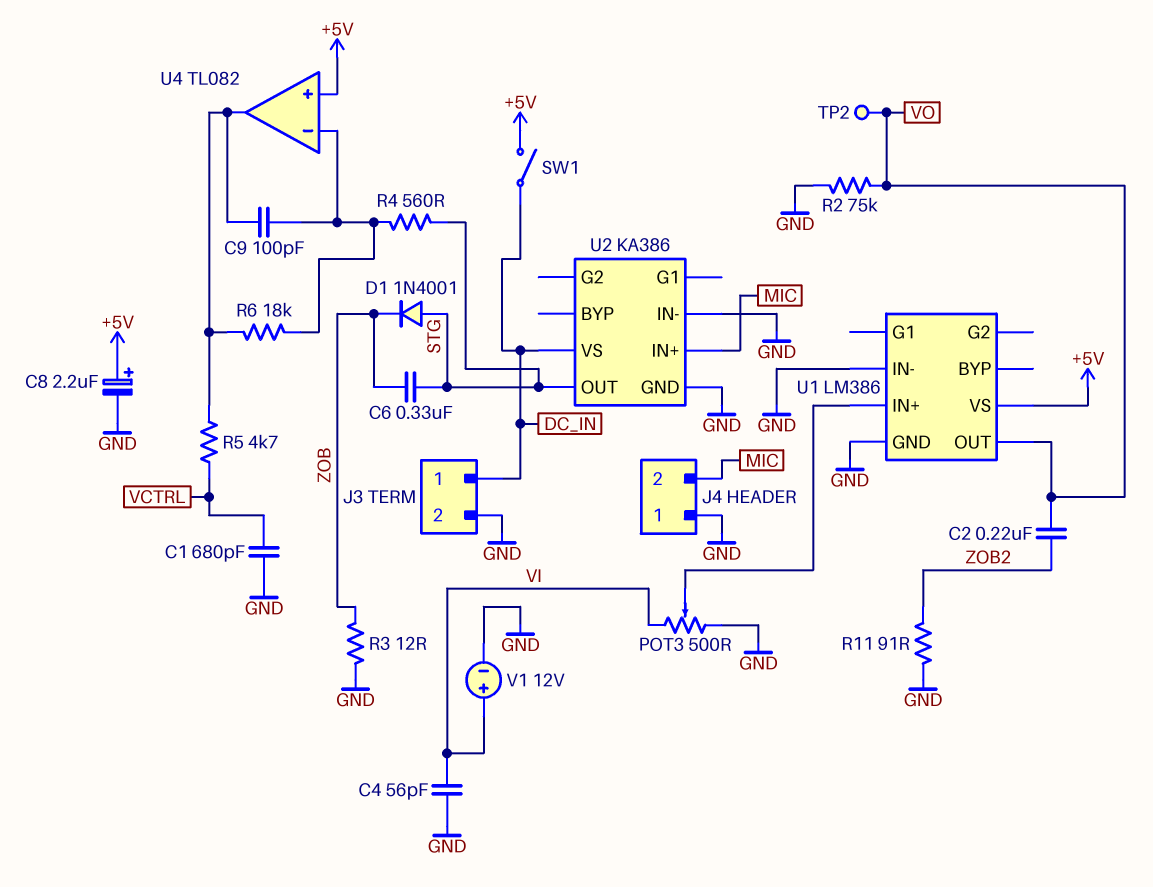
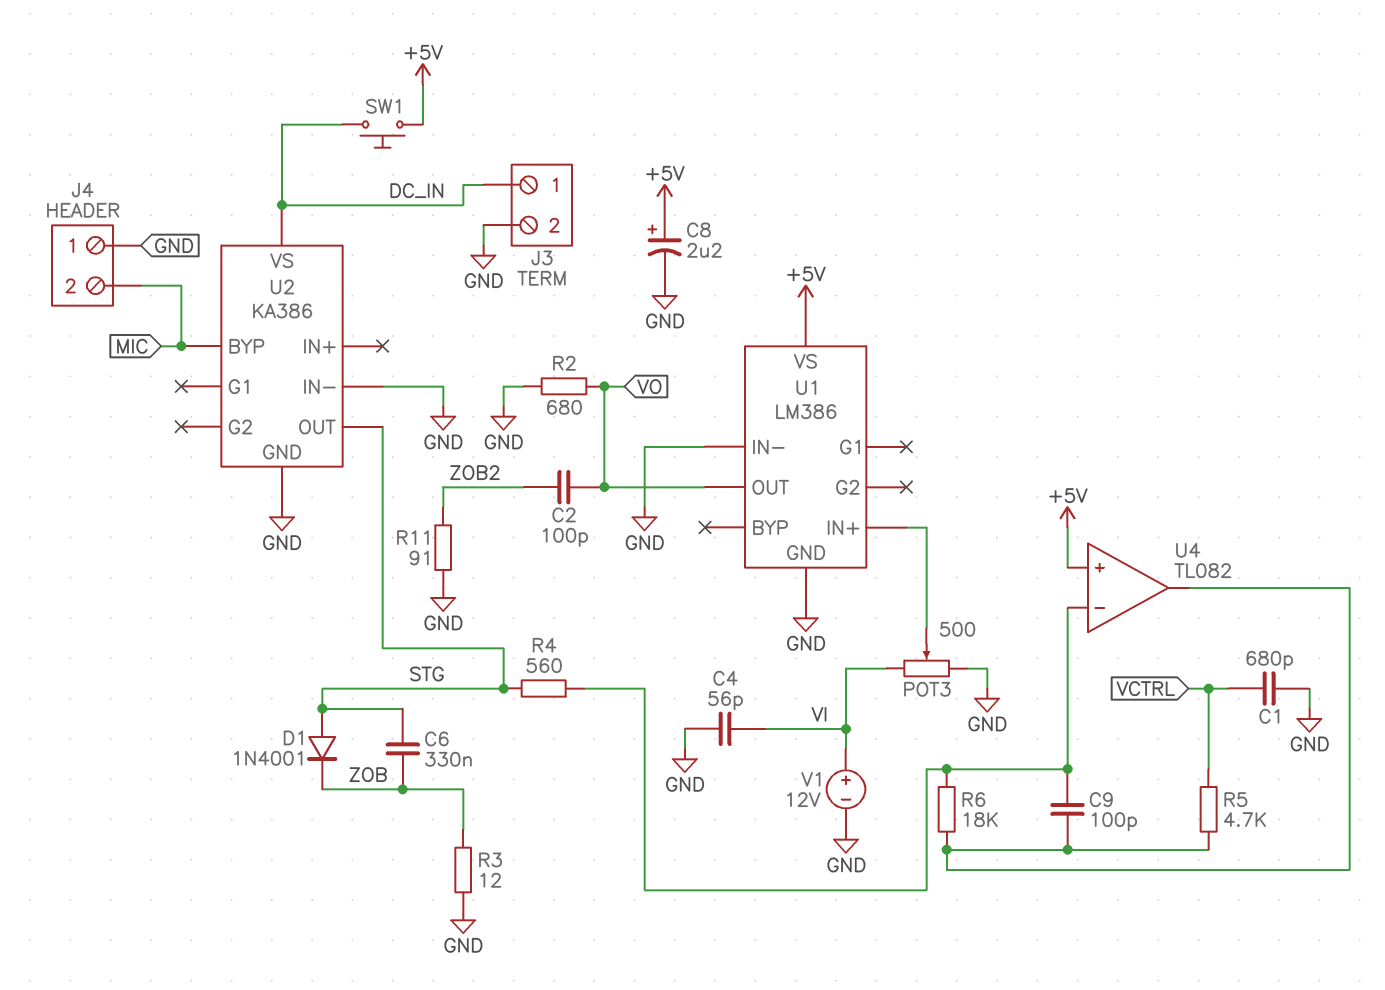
C2: 220nF (VO, ZOB2) -> 100pF (VO, ZOB2)
R2: 75k (GND, VO) -> 680 (GND, VO)
SW1: switch (+5V, DC_IN) -> button (+5V, DC_IN)
TP2: test point (VO) -> none
U2 pin BYP: none -> MIC
U2 pin IN+: MIC -> none

